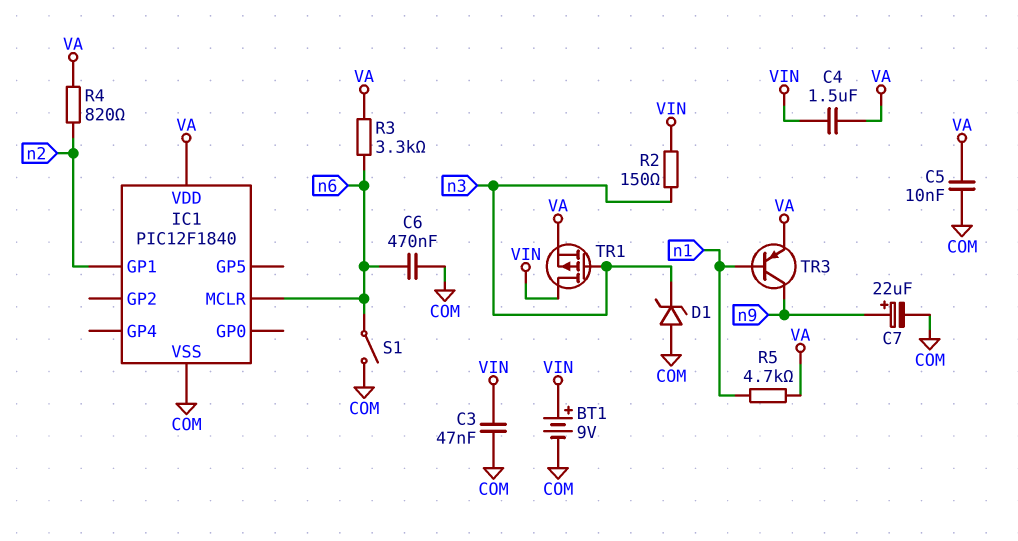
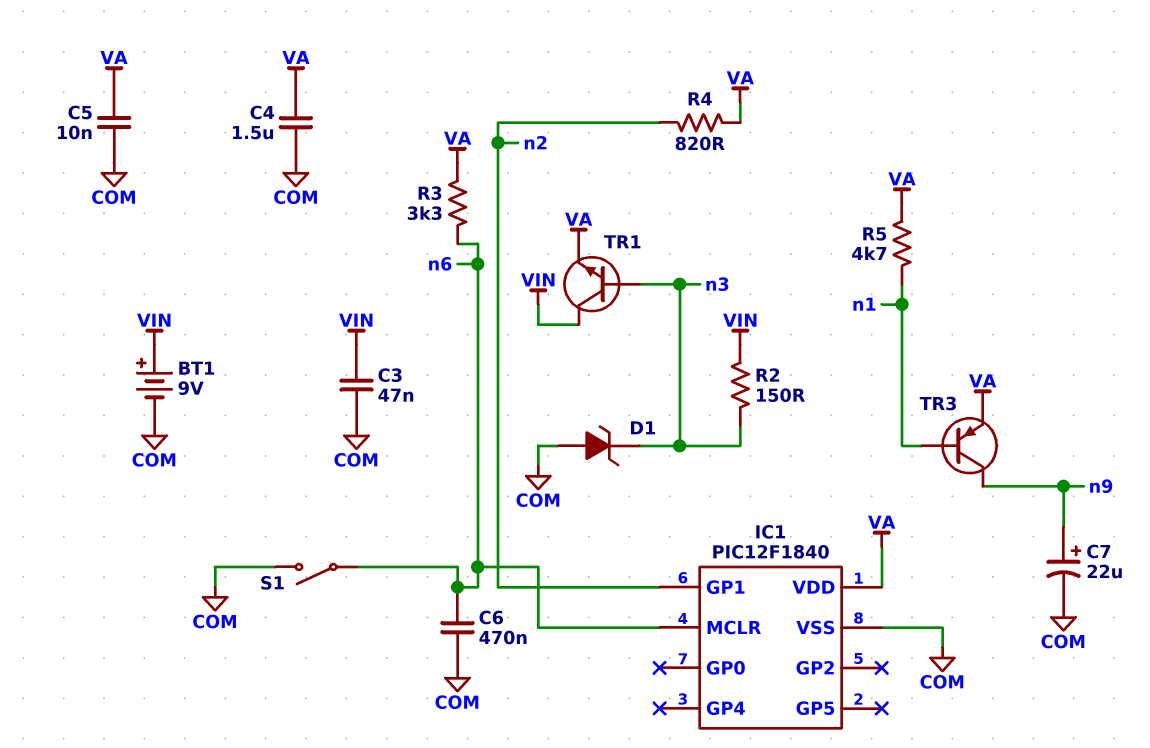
C4: 1.5uF (VA, VIN) -> 1.5uF (COM, VA)
TR1: PMOS (G n3, D VIN, S VA) -> NPN (B n3, C VIN, E VA)

